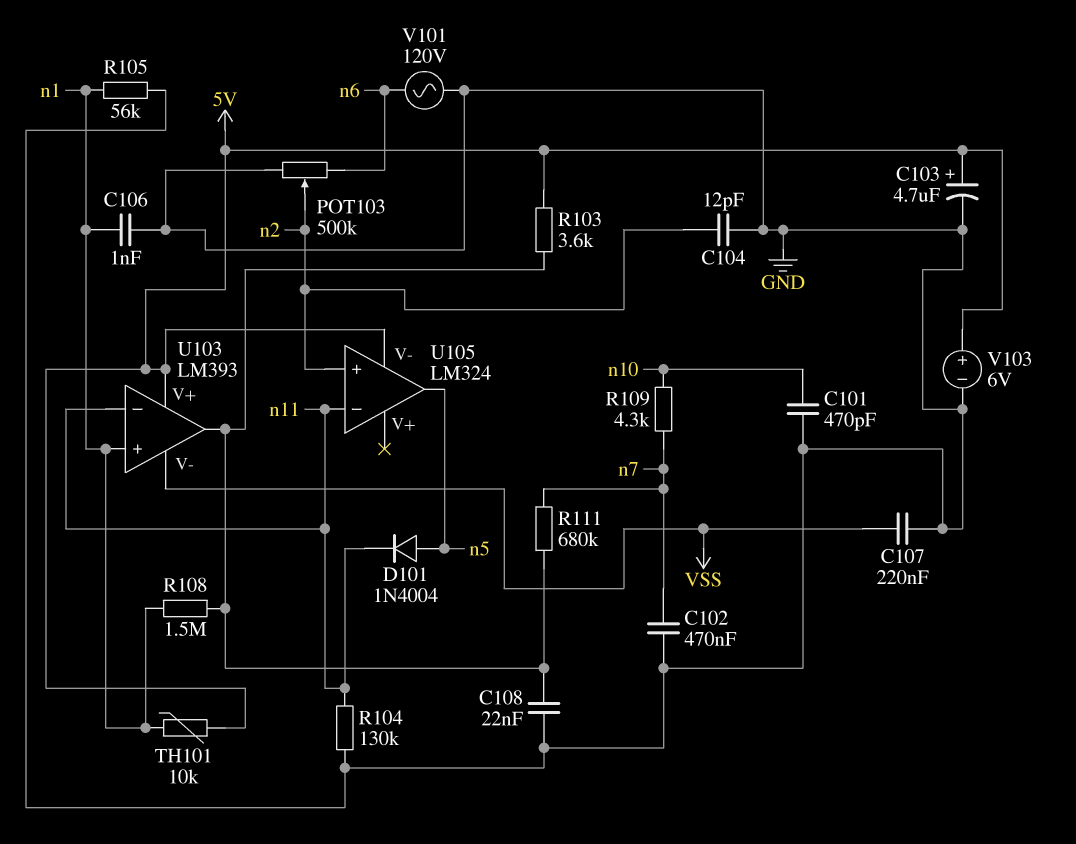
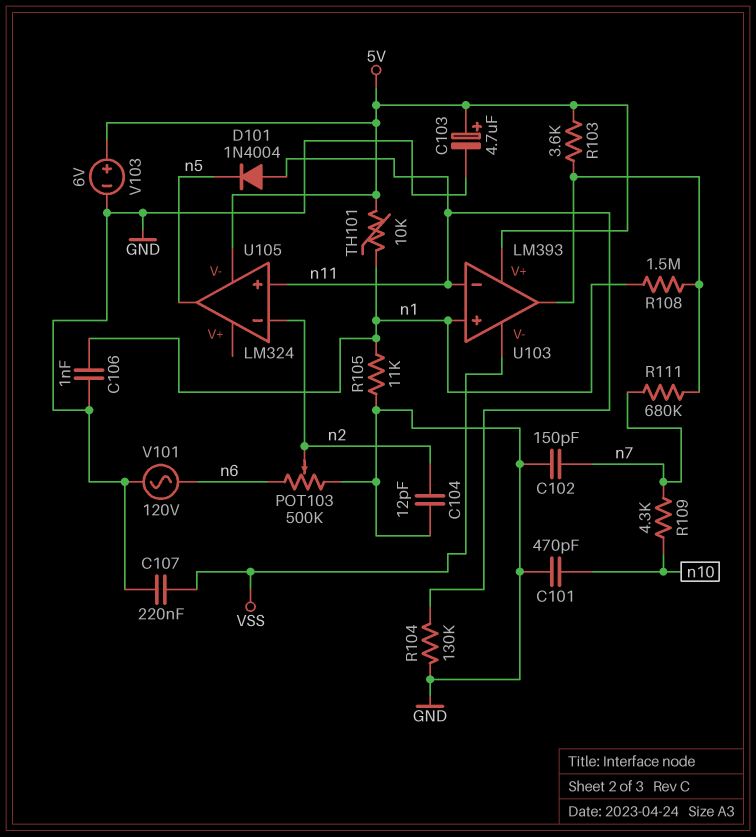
C102: 470nF (GND, n7) -> 150pF (GND, n7)
C108: 22nF (GND, U103/out) -> none
D101: diode 1N4004 (A n5, K n11) -> diode 1N4004 (A n11, K n5)
R105: 56k (GND, n1) -> 11k (GND, n1)
U105 pin in+: n2 -> n11
U105 pin in-: n11 -> n2

